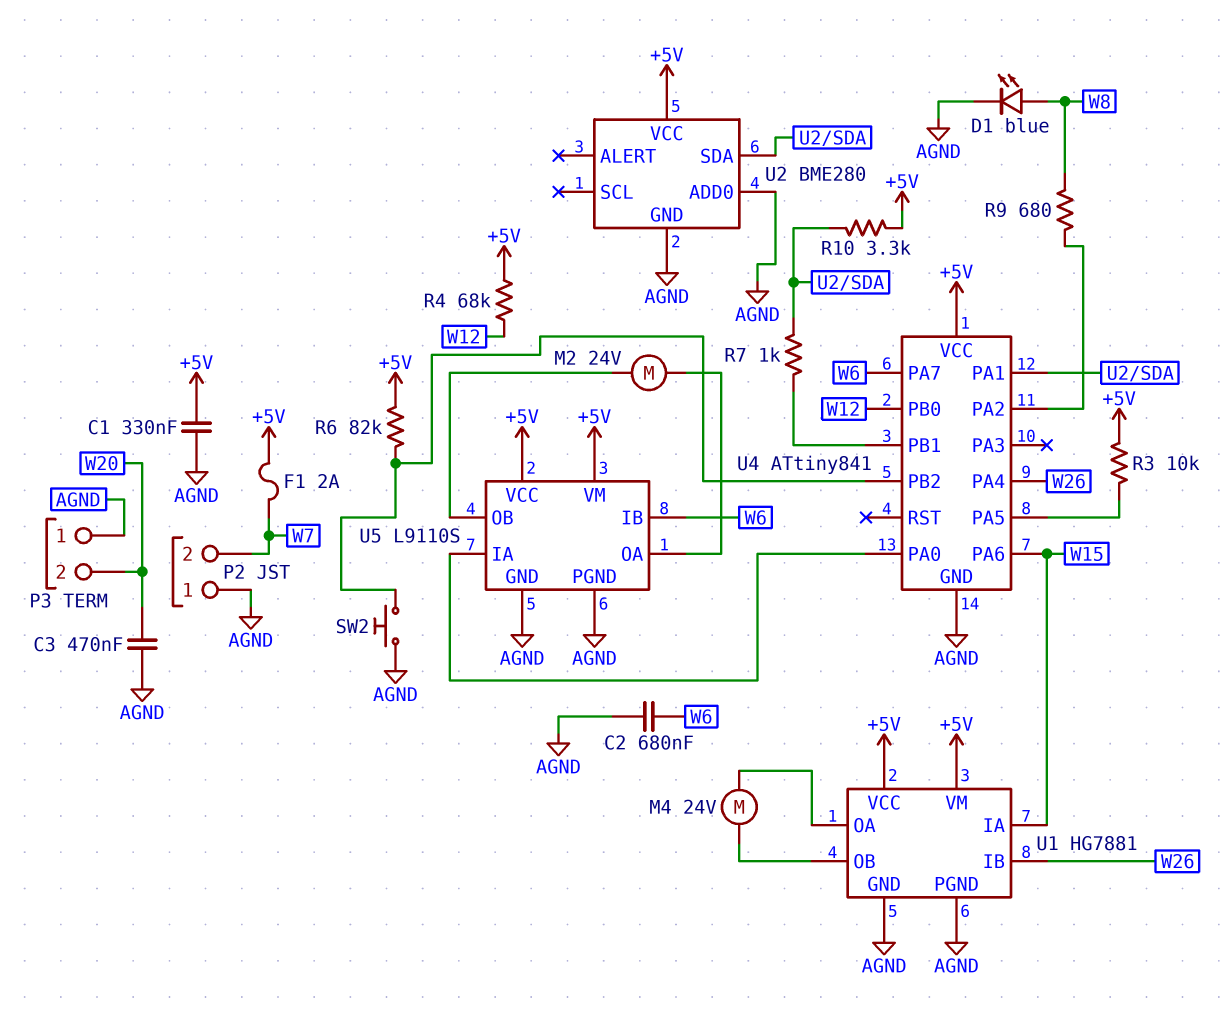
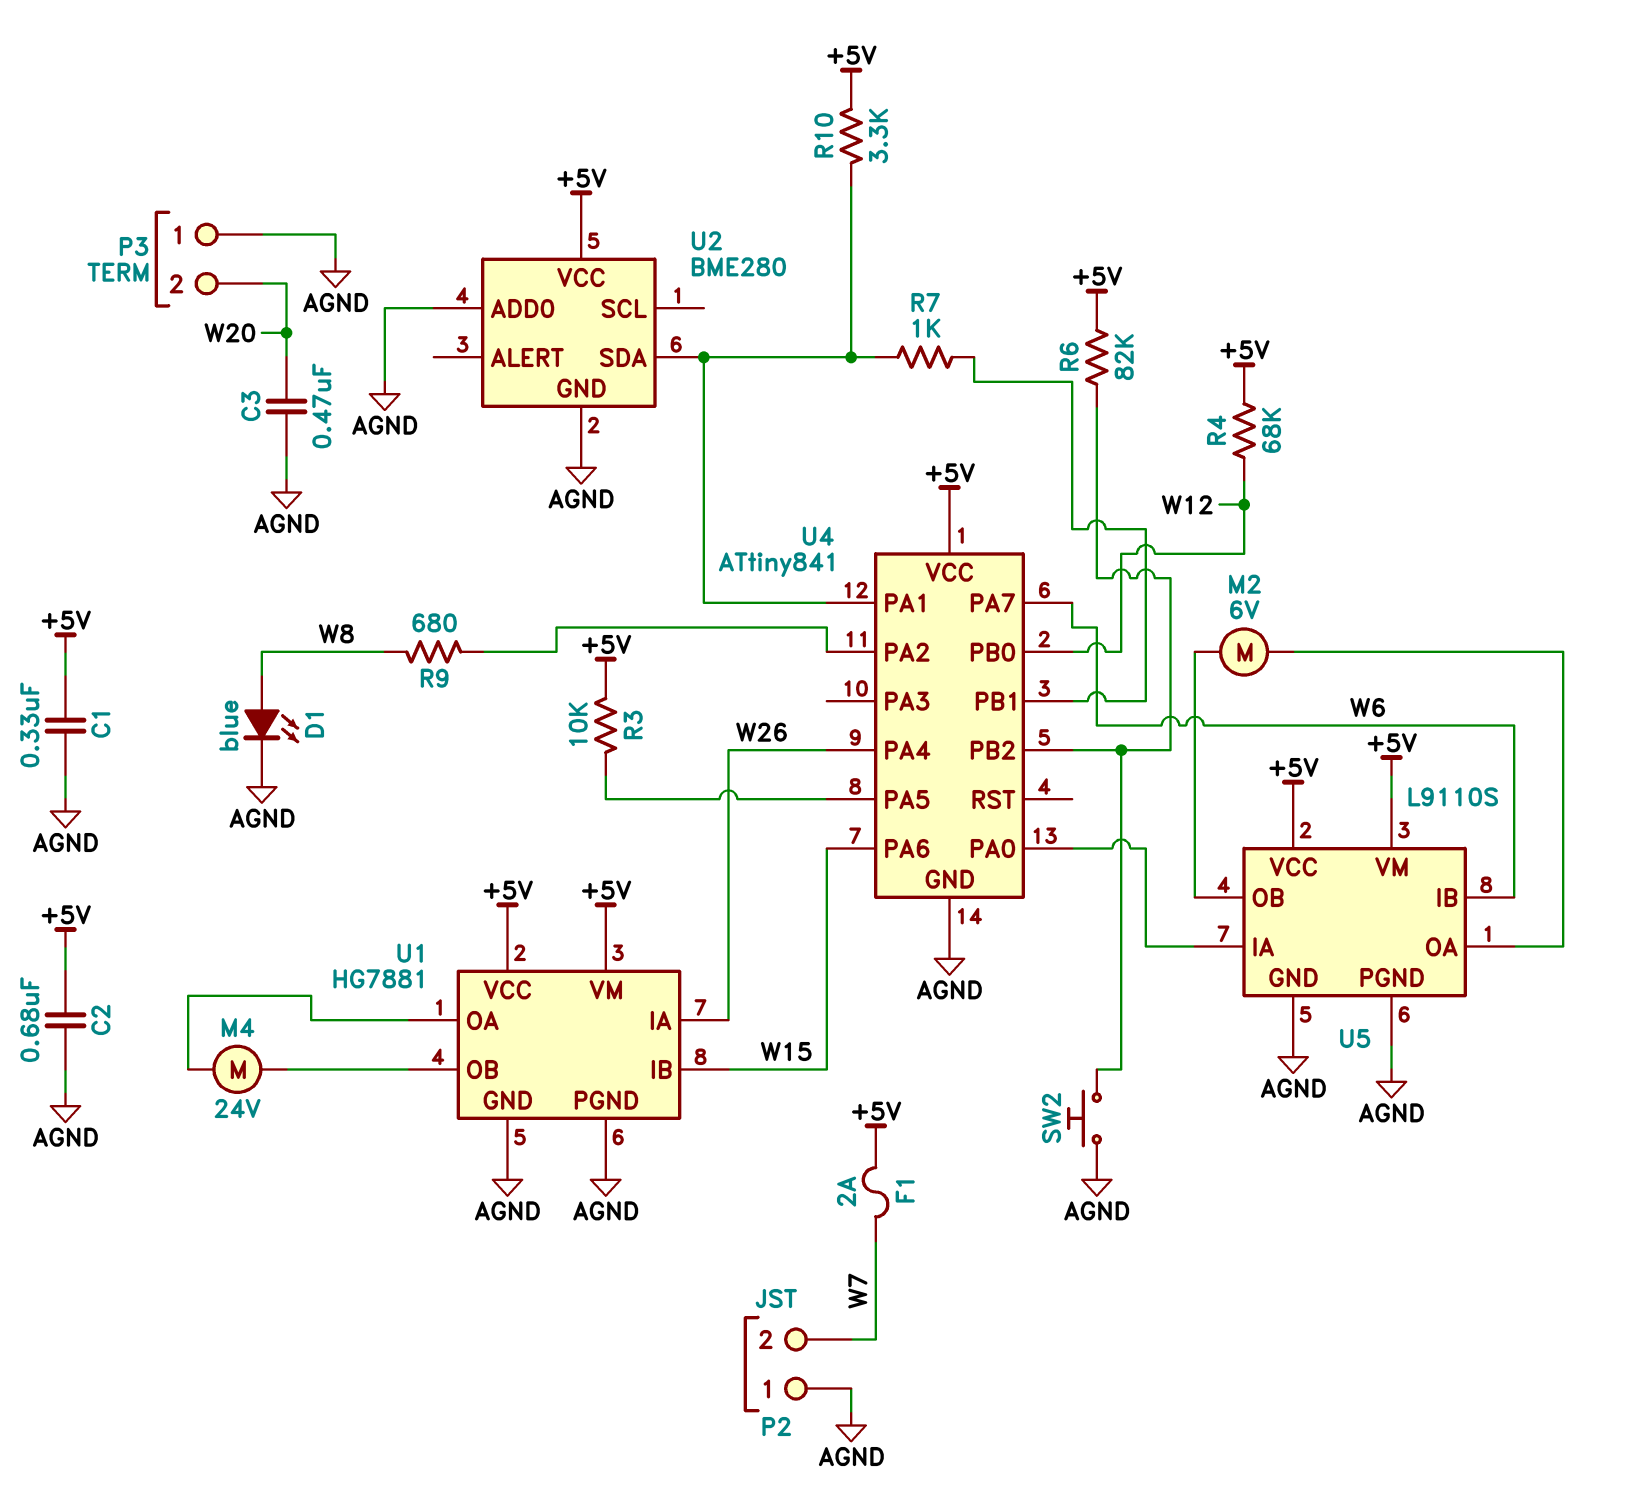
C2: 680nF (AGND, W6) -> 680nF (+5V, AGND)
M2: motor 24V (U5/OA, U5/OB) -> motor 6V (U5/OA, U5/OB)
U1 pin IA: W15 -> W26
U1 pin IB: W26 -> W15

